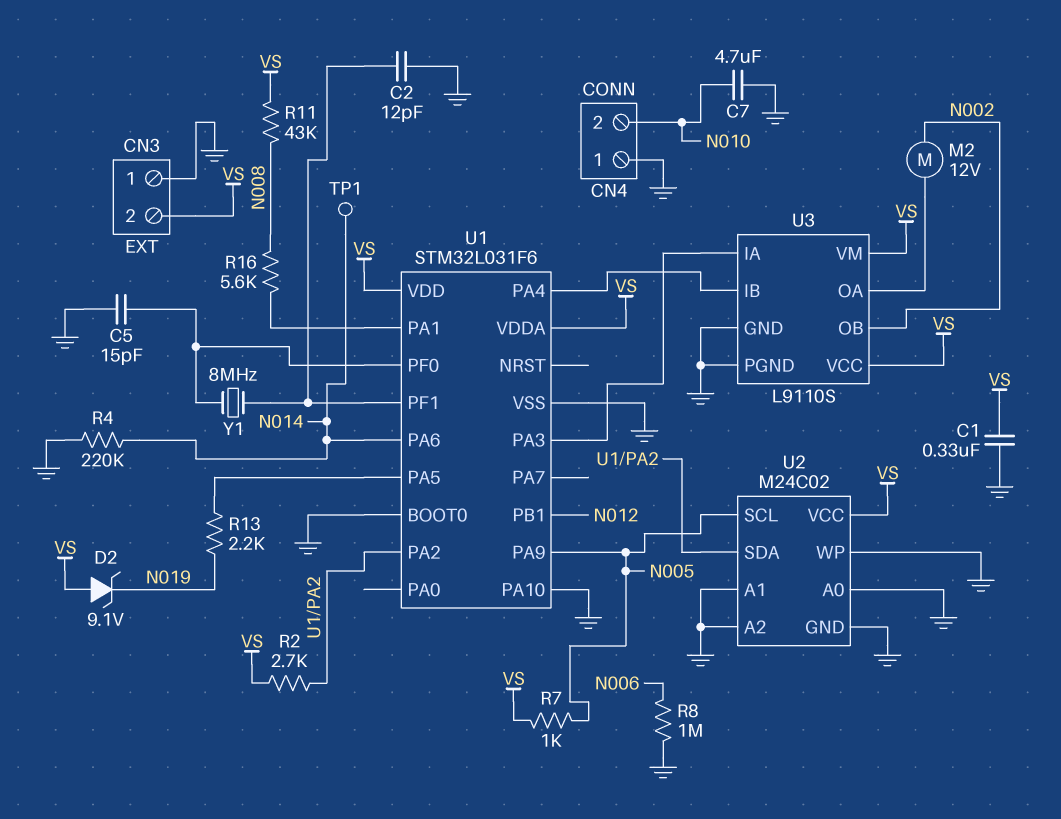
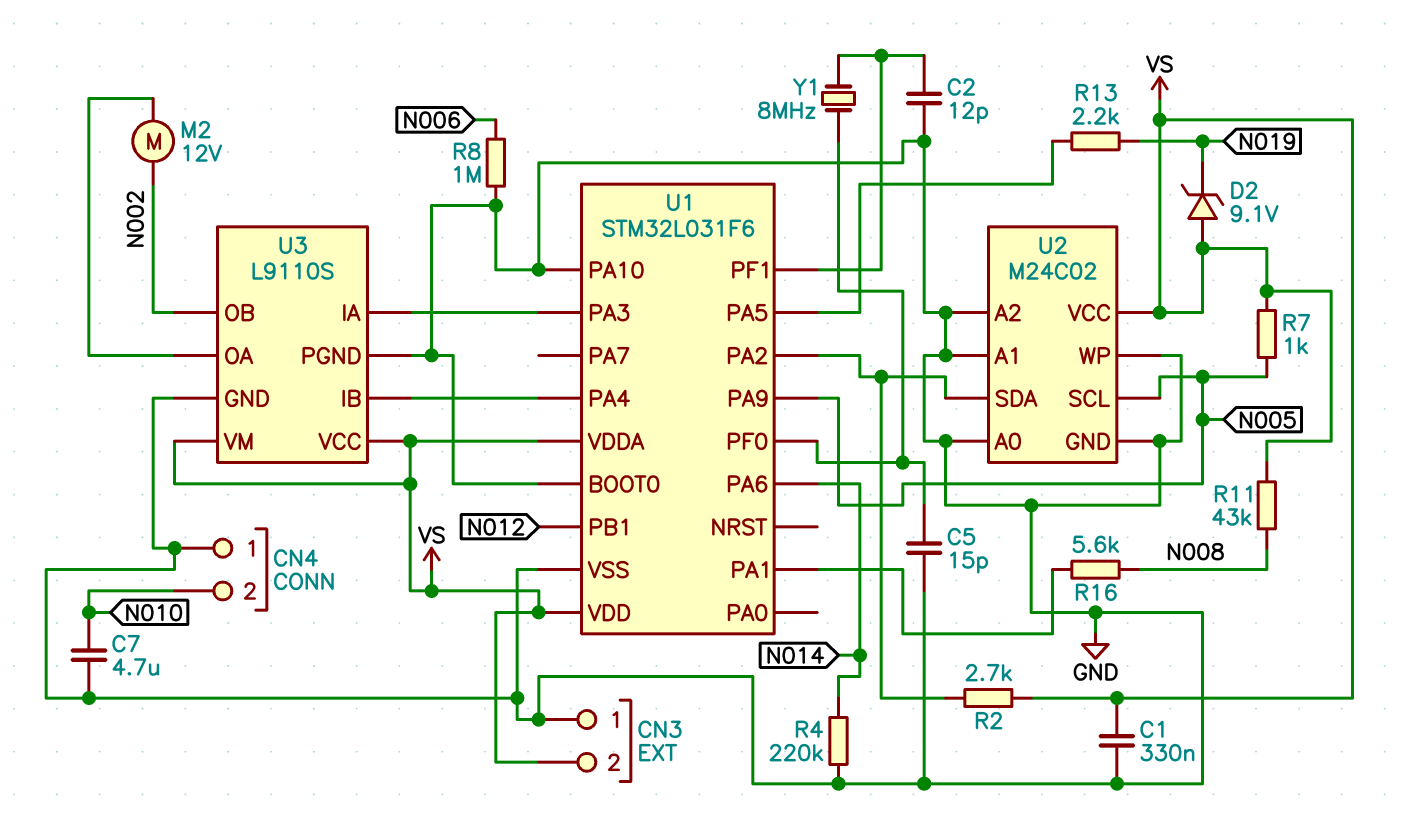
TP1: test point (N014) -> none

